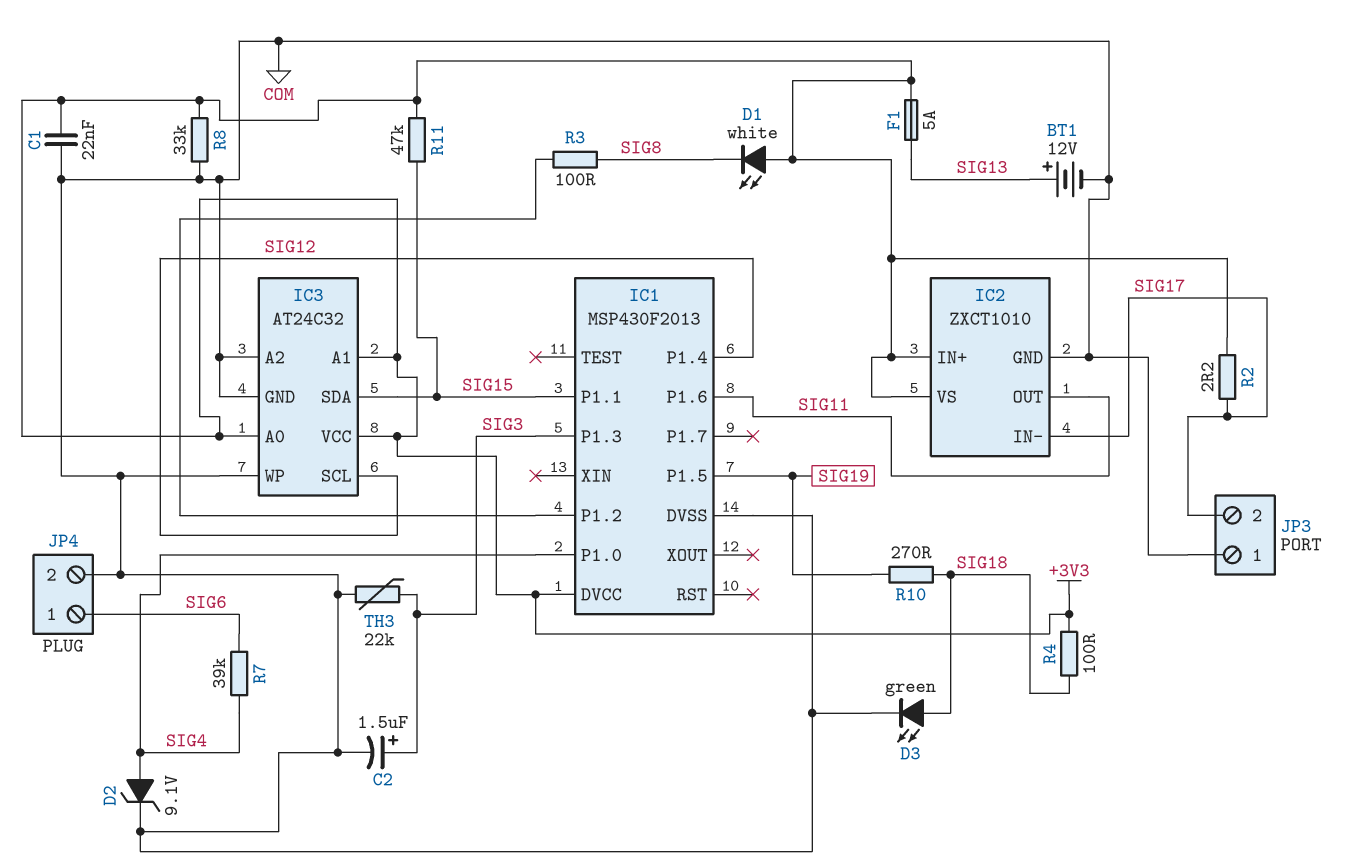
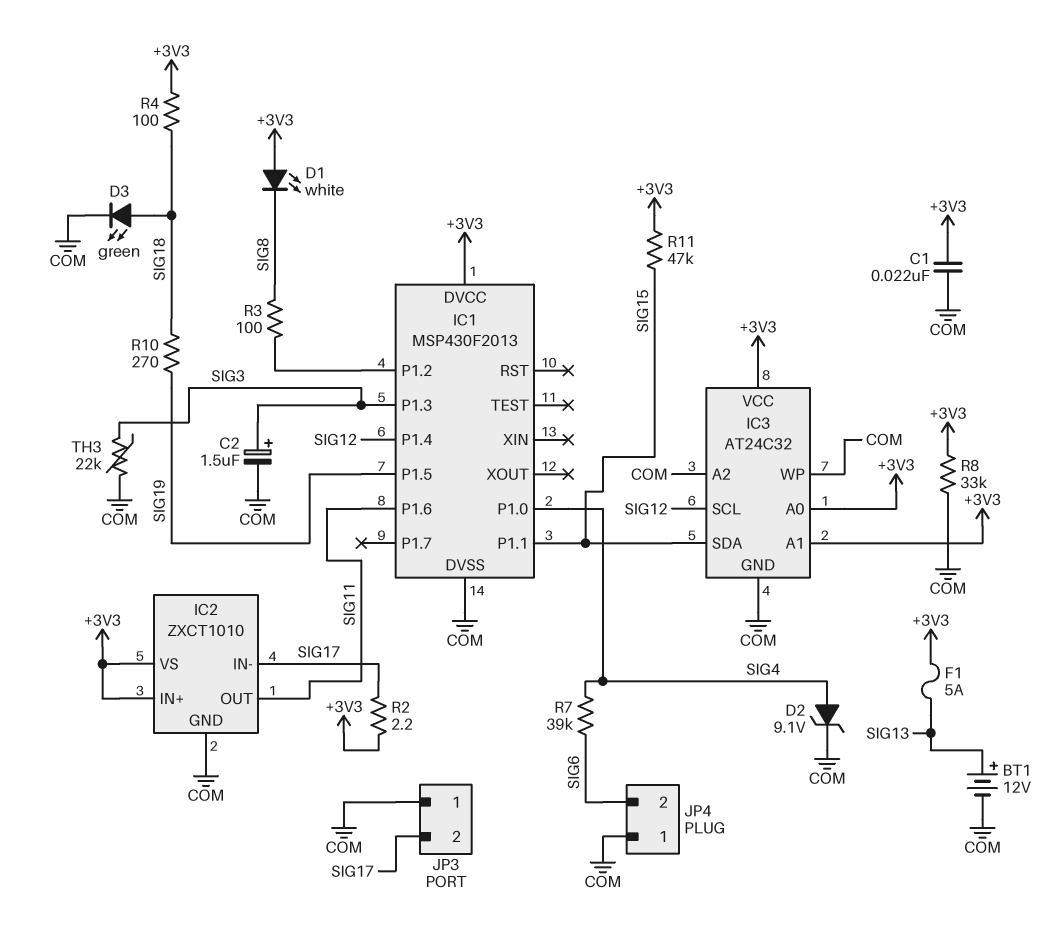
JP4 pin 1: SIG6 -> COM
JP4 pin 2: COM -> SIG6

